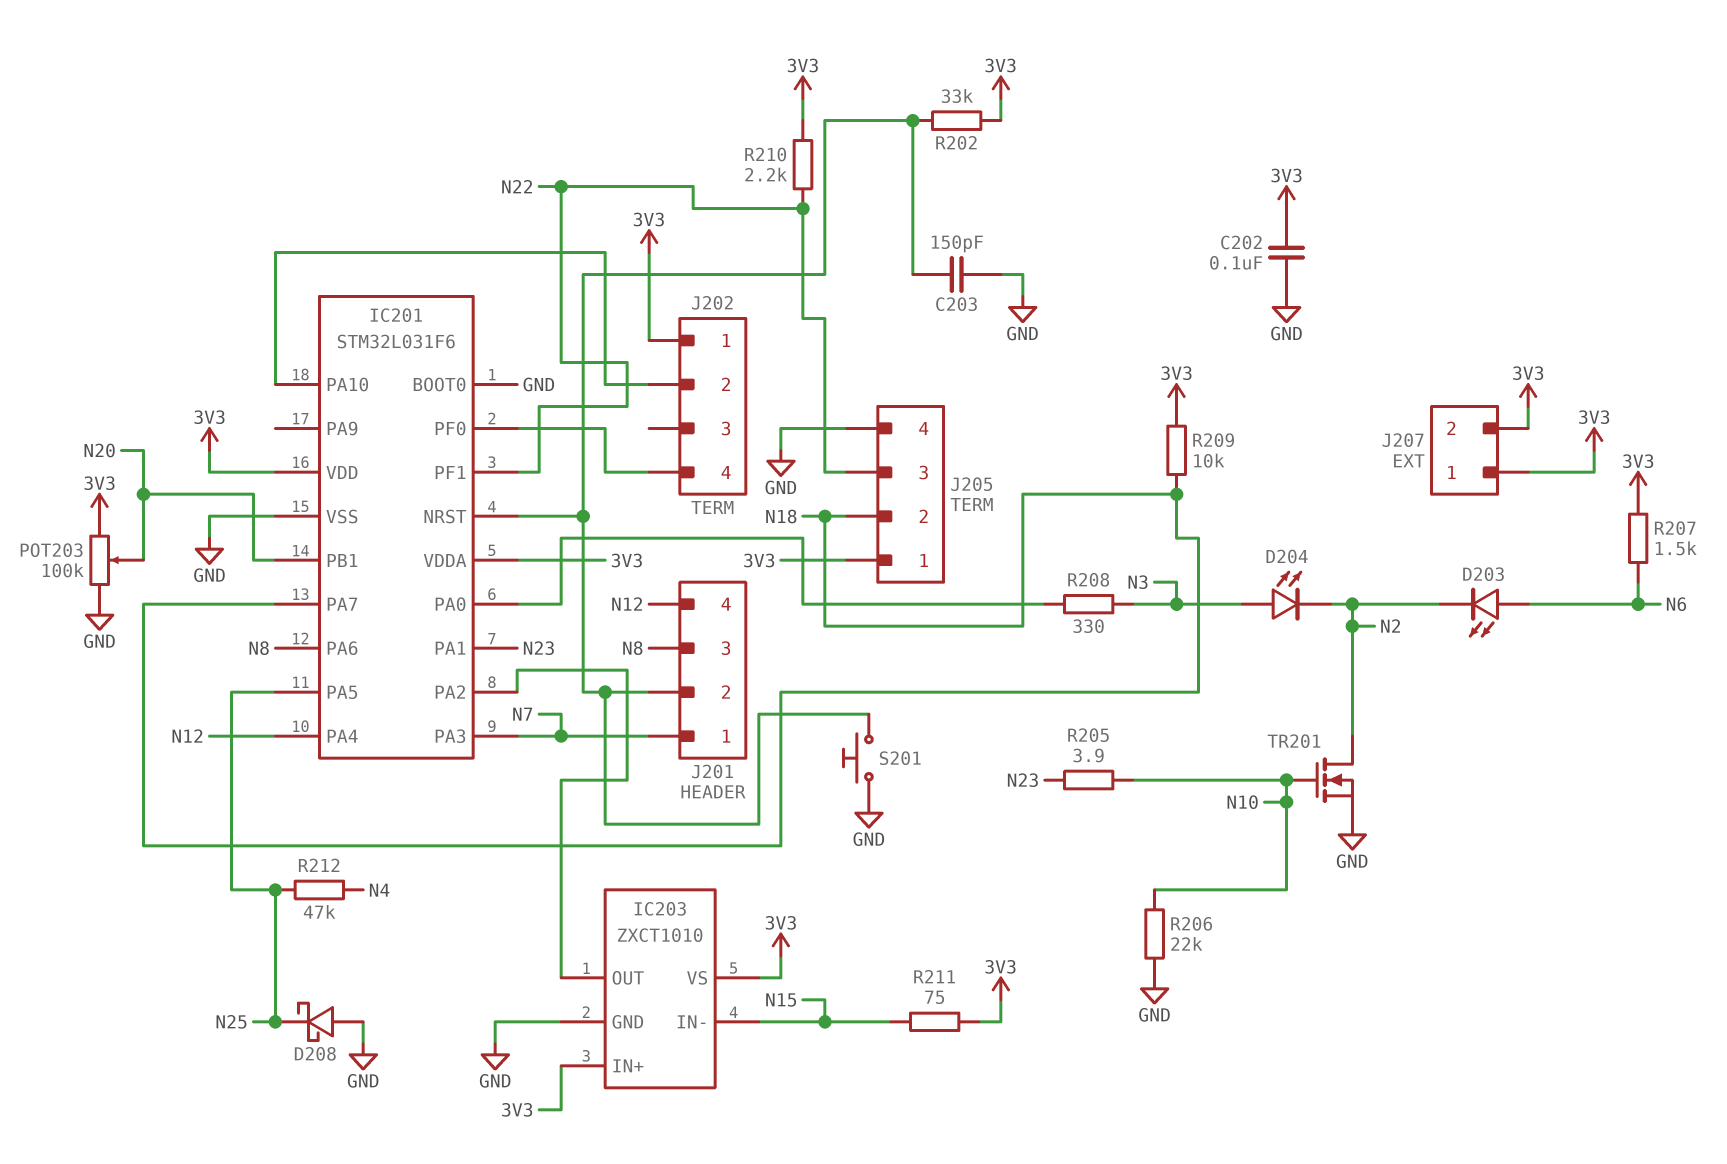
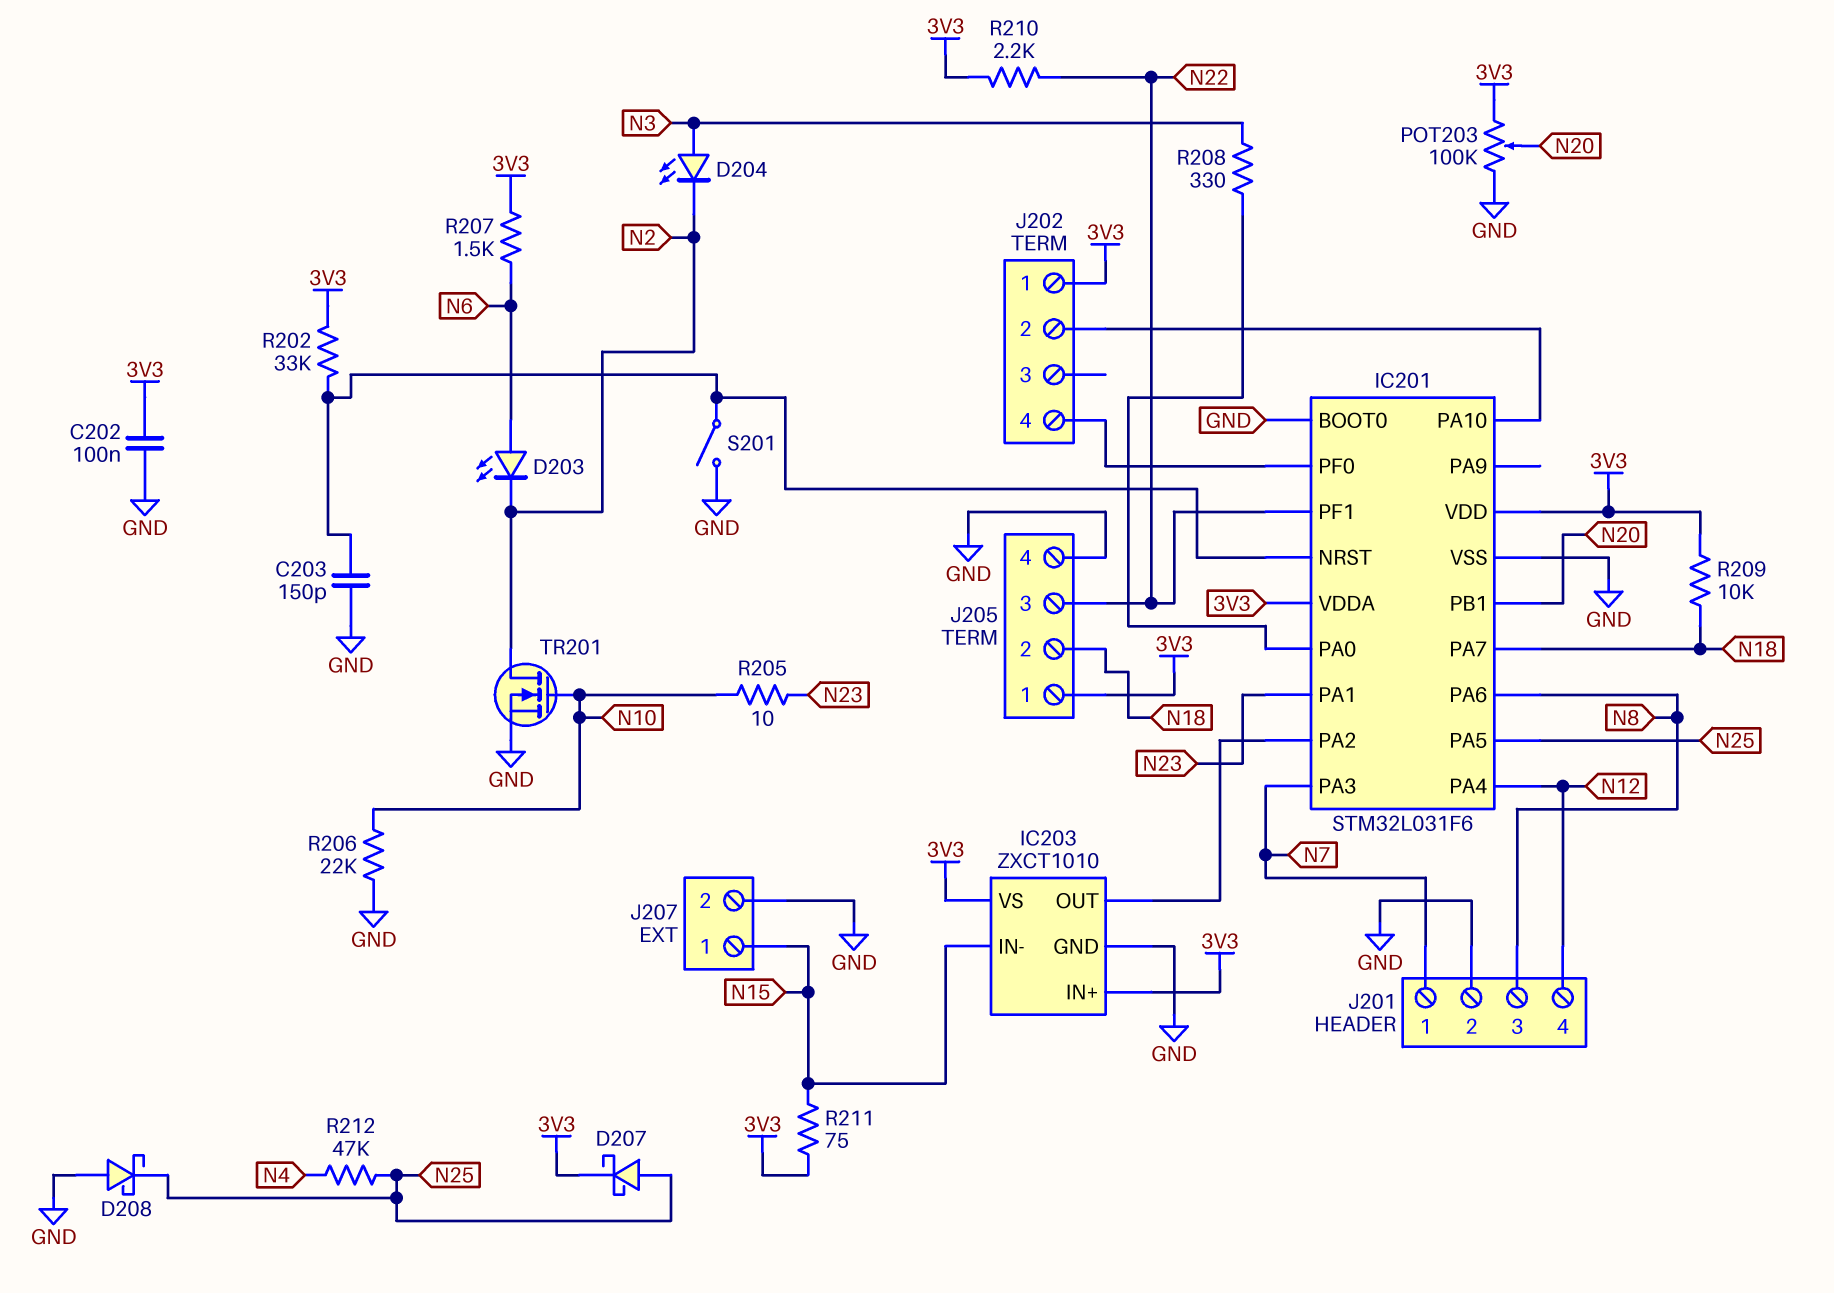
D207: none -> schottky (A N25, K 3V3)
J201 pin 2: IC201/NRST -> GND
J207 pin 1: 3V3 -> N15
J207 pin 2: 3V3 -> GND
R205: 3.9 (N10, N23) -> 10 (N10, N23)
S201: button (GND, IC201/NRST) -> switch (GND, IC201/NRST)

